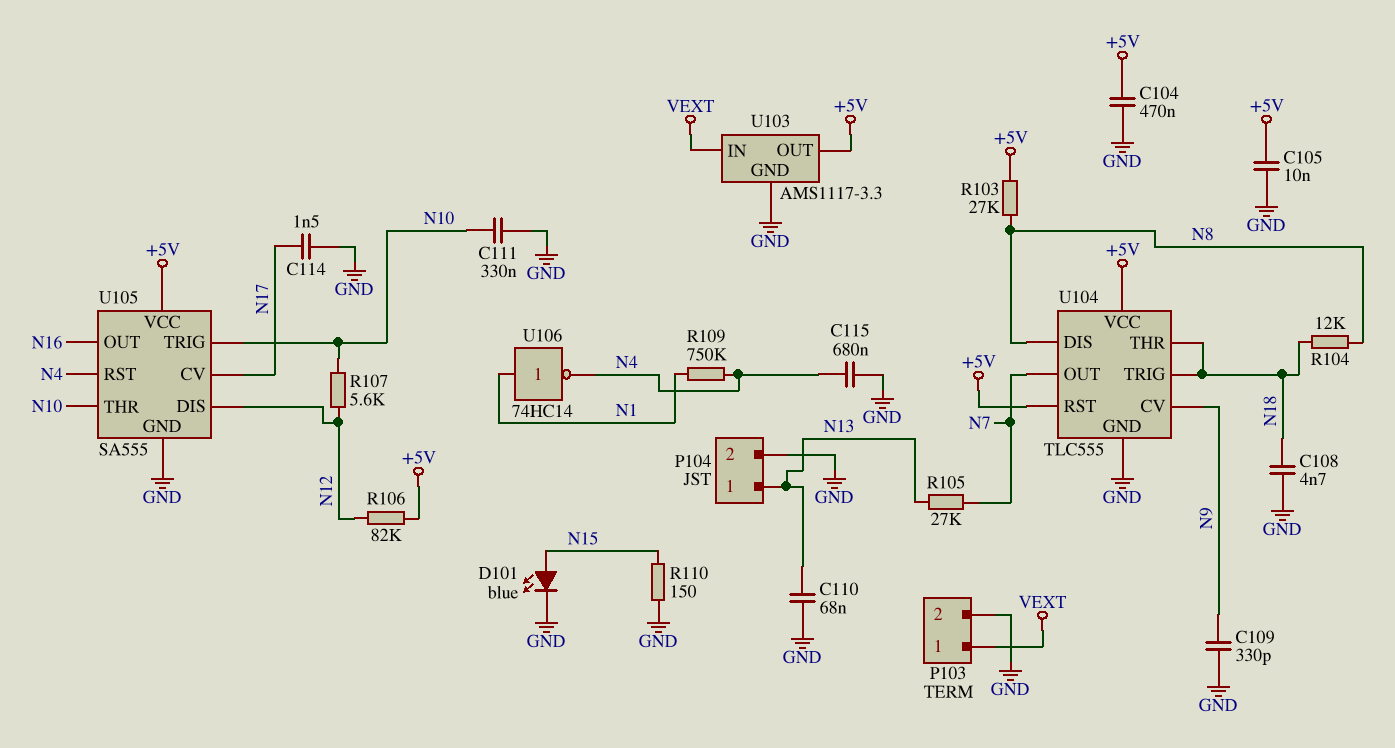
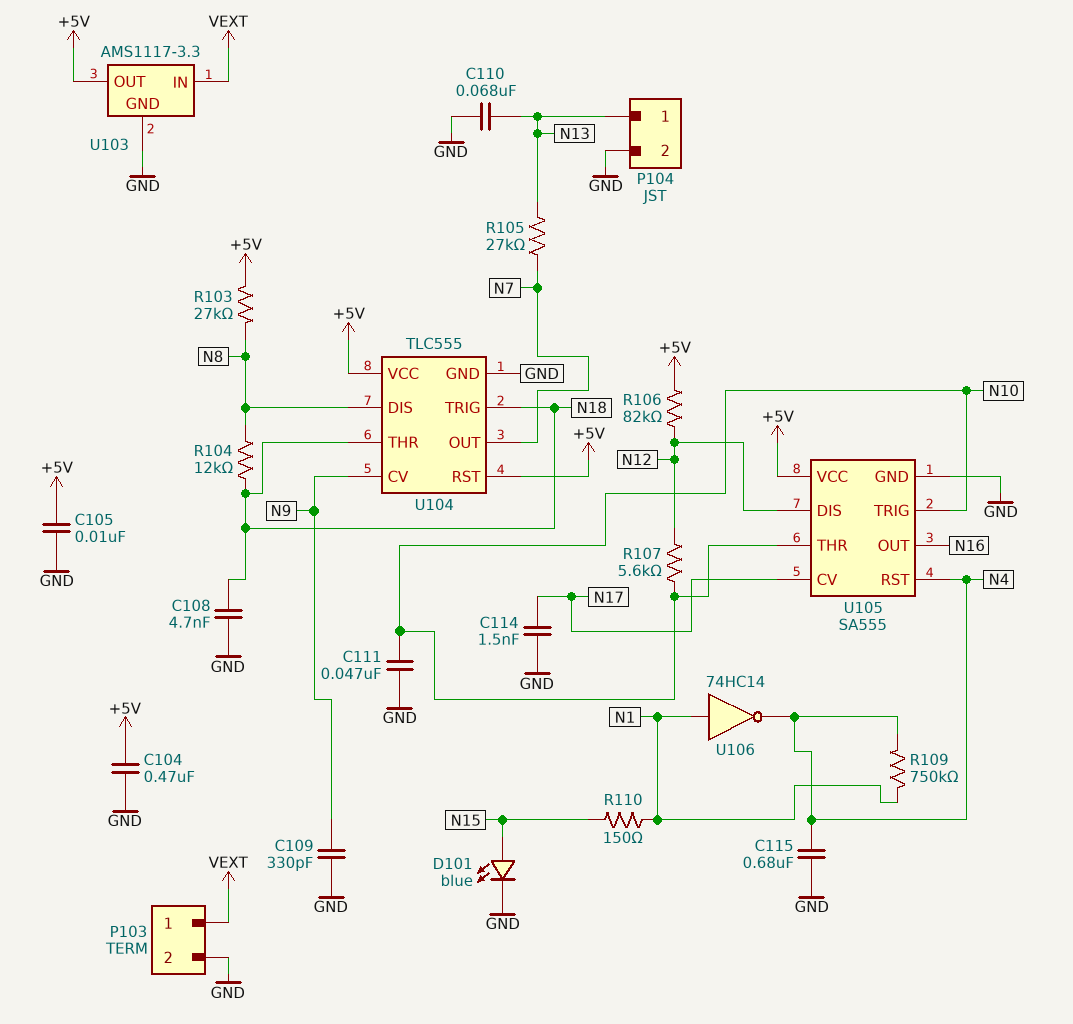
C111: 330nF (GND, N10) -> 47nF (GND, N10)
R110: 150 (GND, N15) -> 150 (N1, N15)

